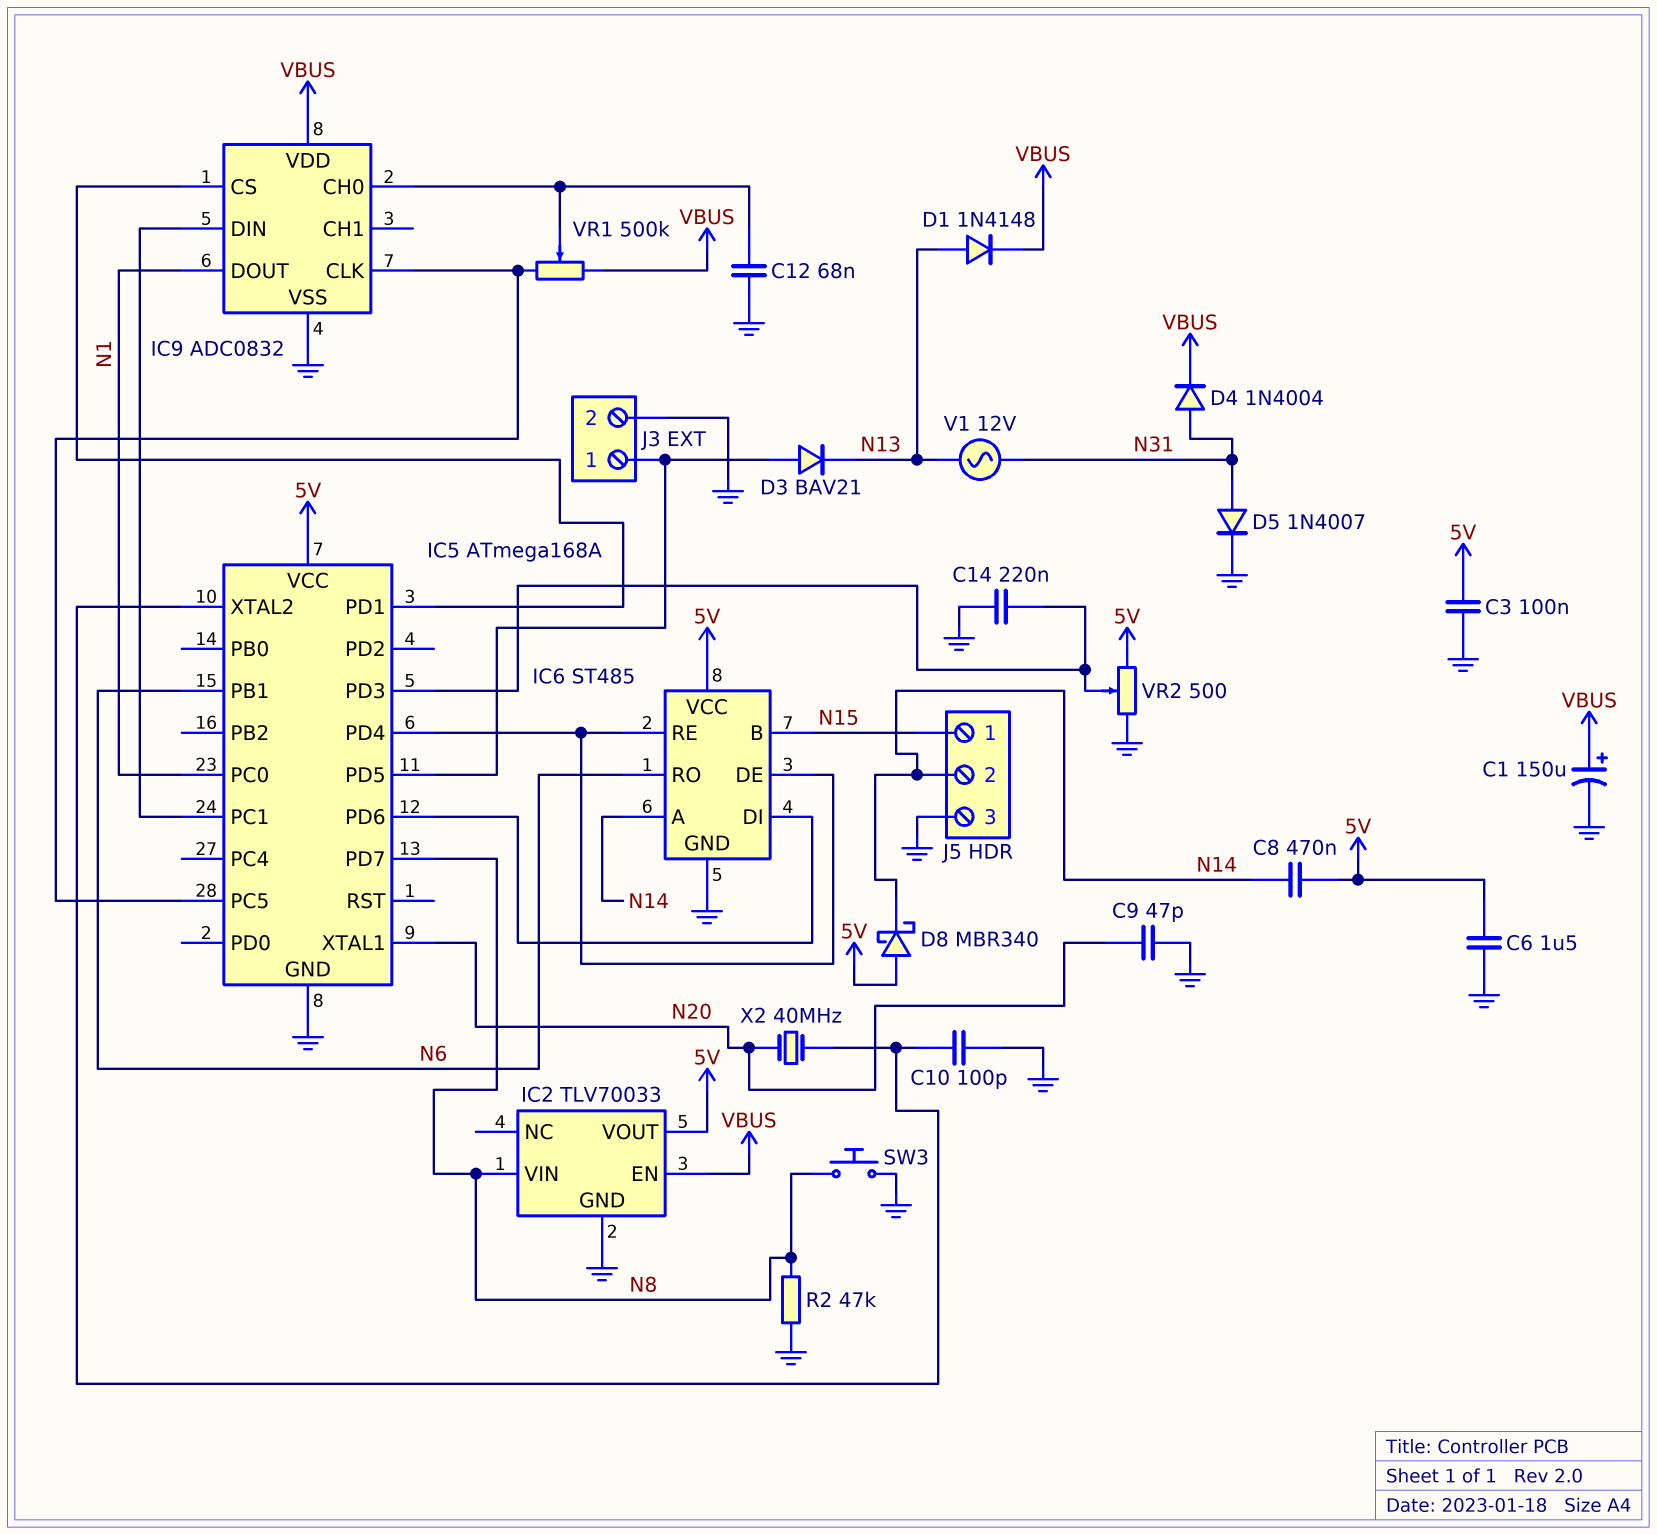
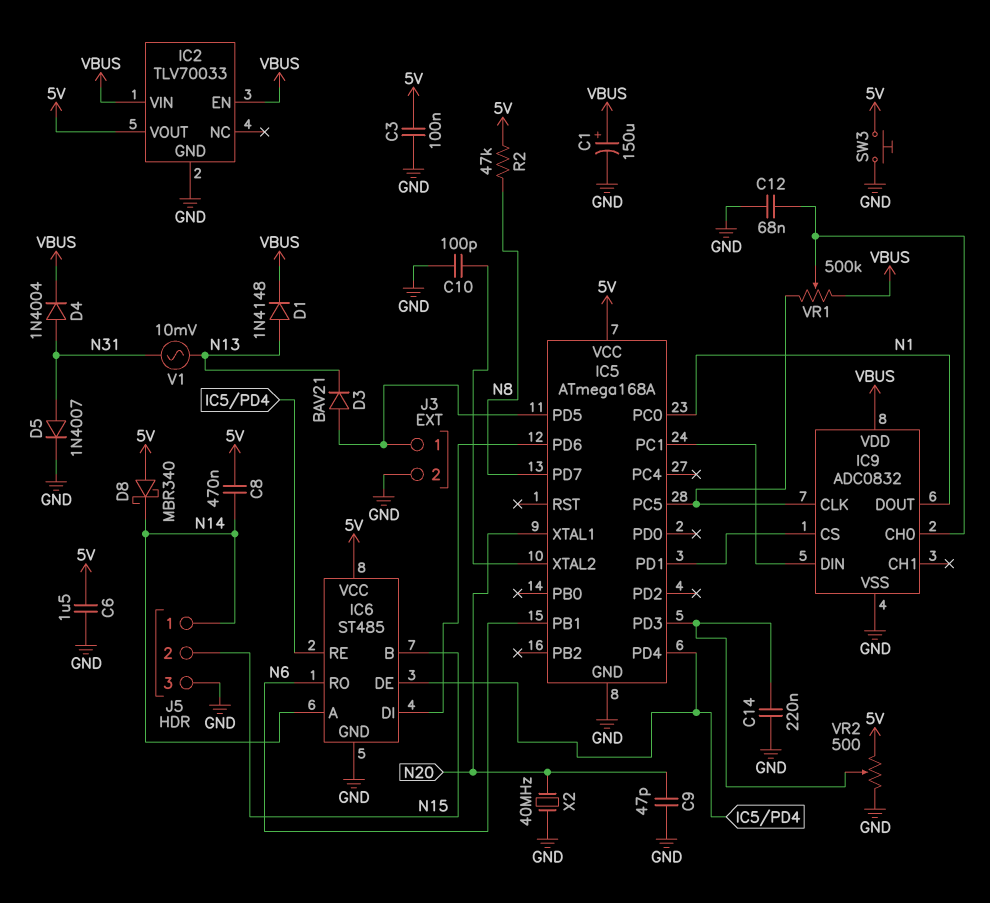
IC2 pin VIN: N8 -> VBUS
J5 pin 1: N15 -> N14
J5 pin 2: N14 -> N15
R2: 47k (GND, N8) -> 47k (5V, N8)
SW3: button (GND, N8) -> button (5V, GND)
V1: AC 12V (N13, N31) -> AC 10mV (N13, N31)
X2: 40MHz (IC5/XTAL2, N20) -> 40MHz (GND, N20)

